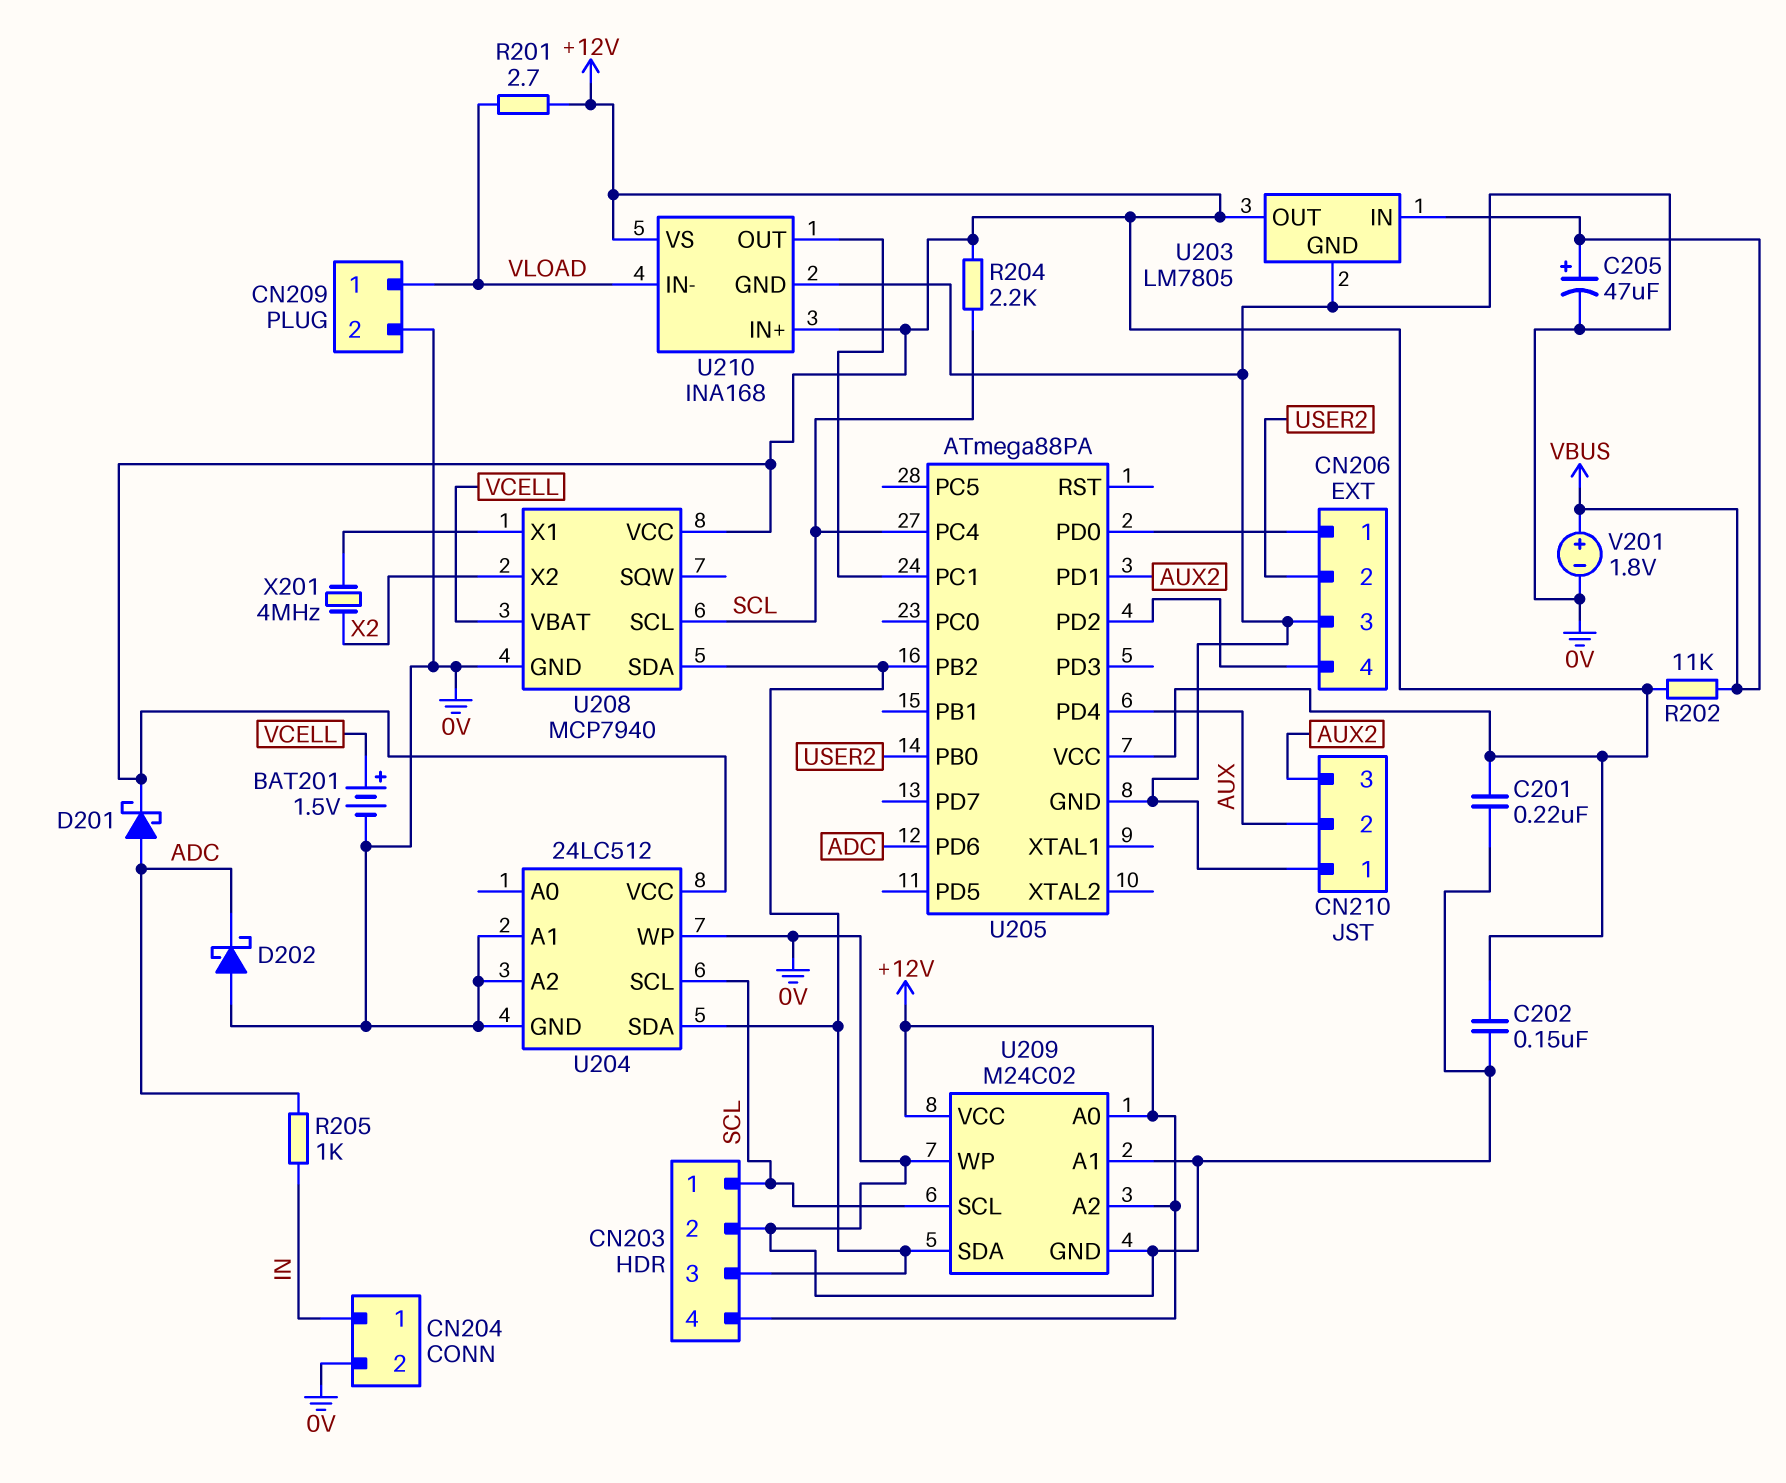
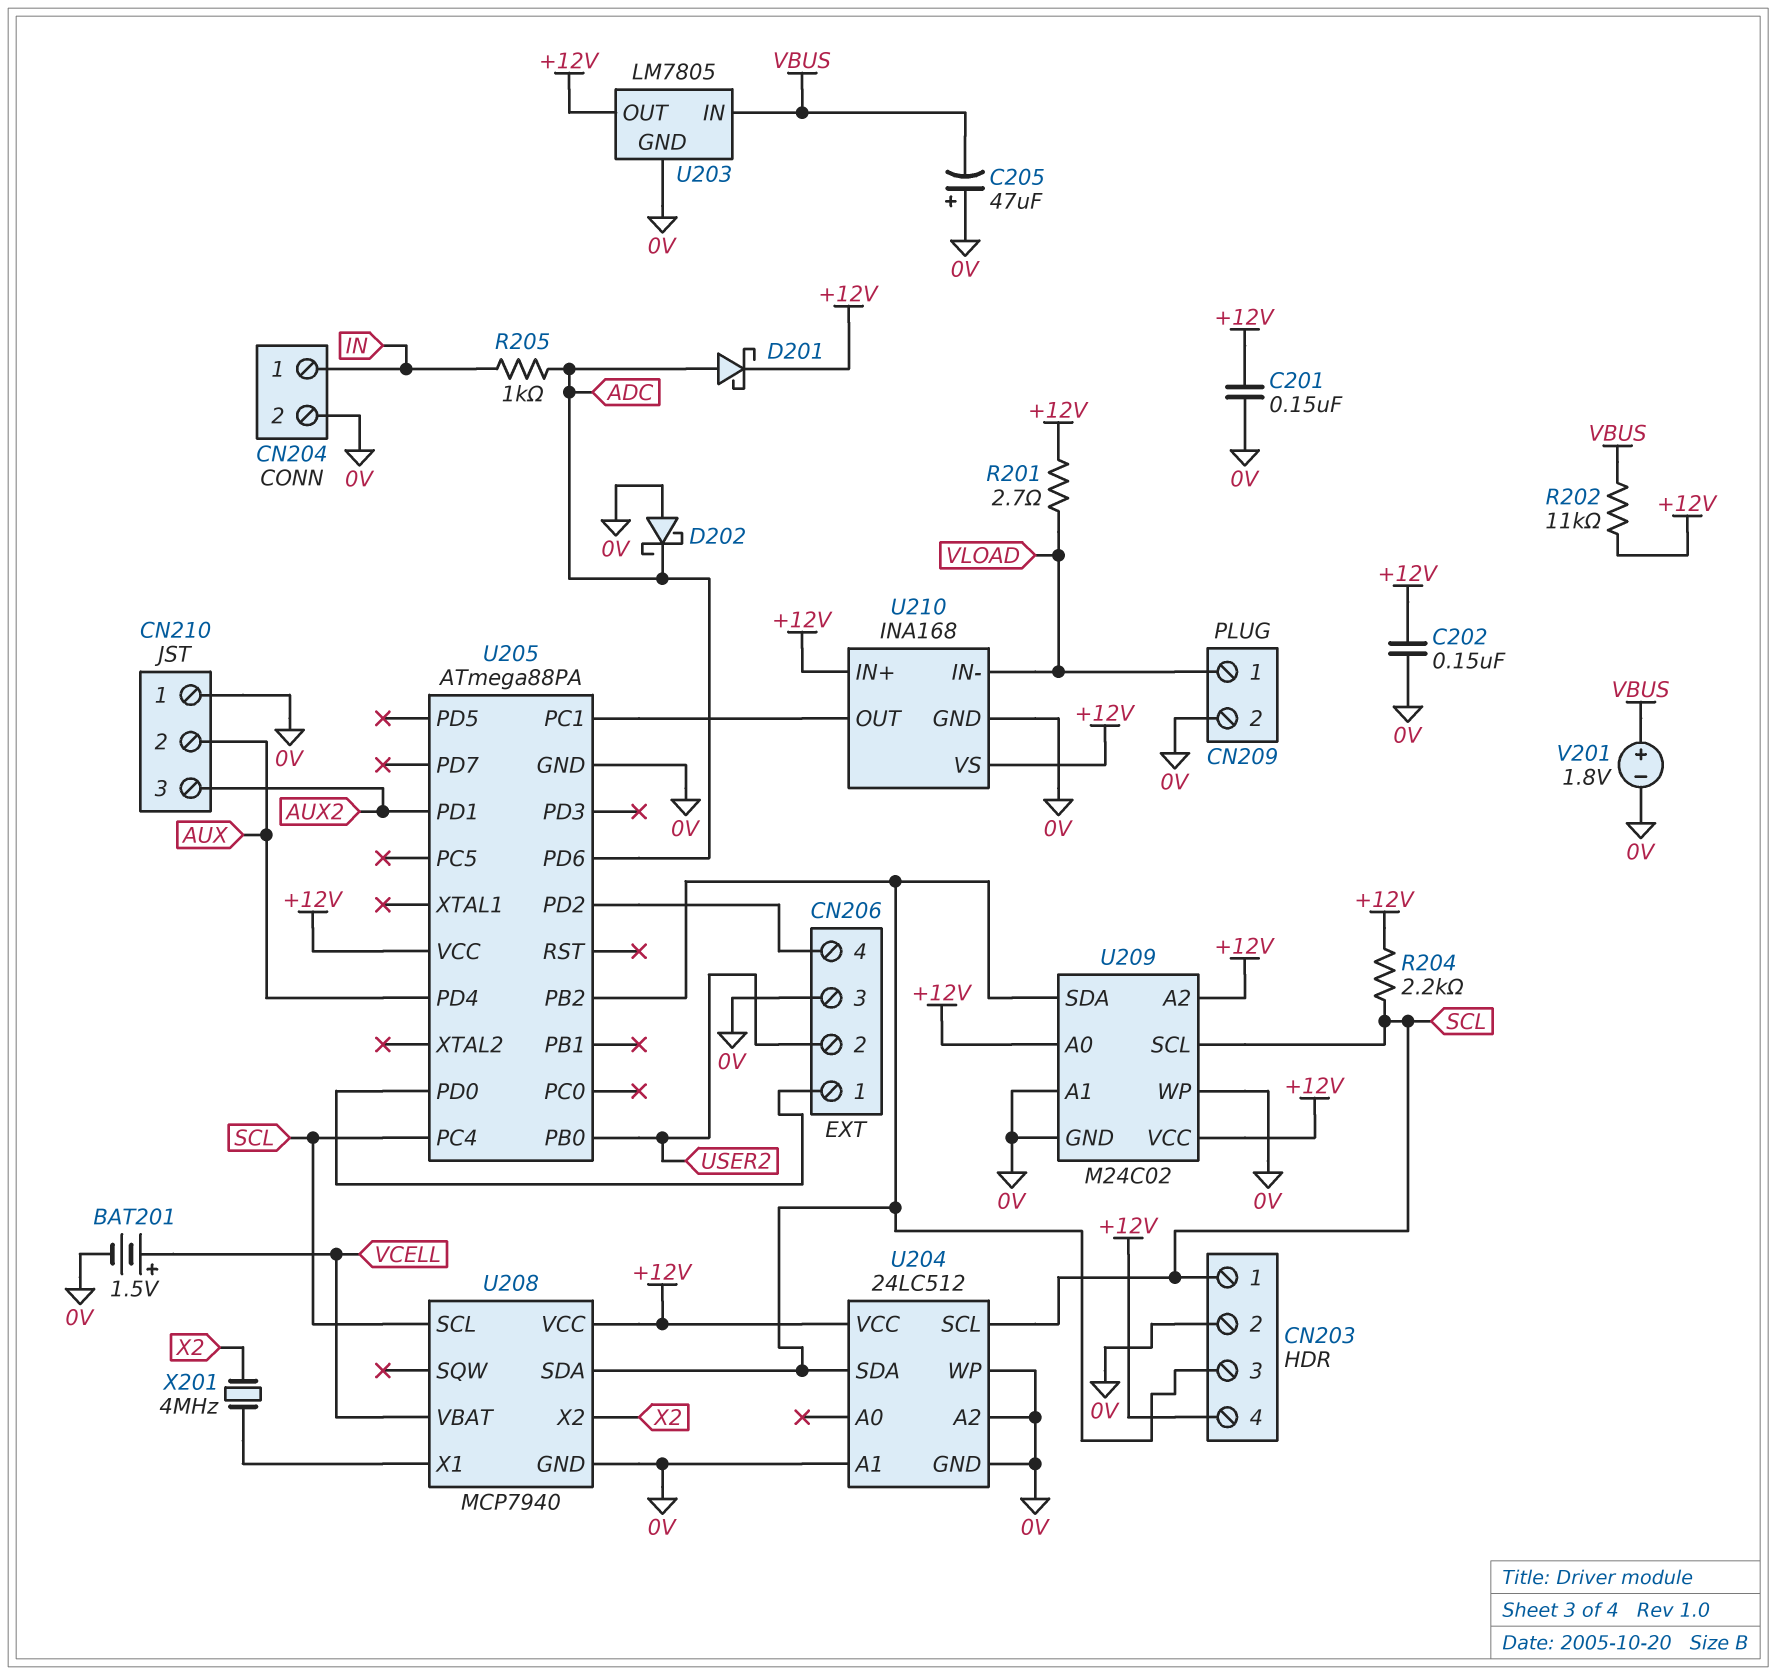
C201: 220nF (+12V, 0V) -> 150nF (+12V, 0V)
C205: 47uF (plus VBUS, minus 0V) -> 47uF (plus 0V, minus VBUS)

